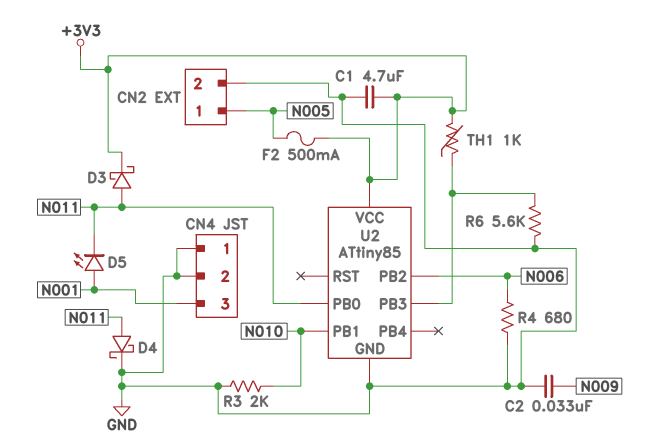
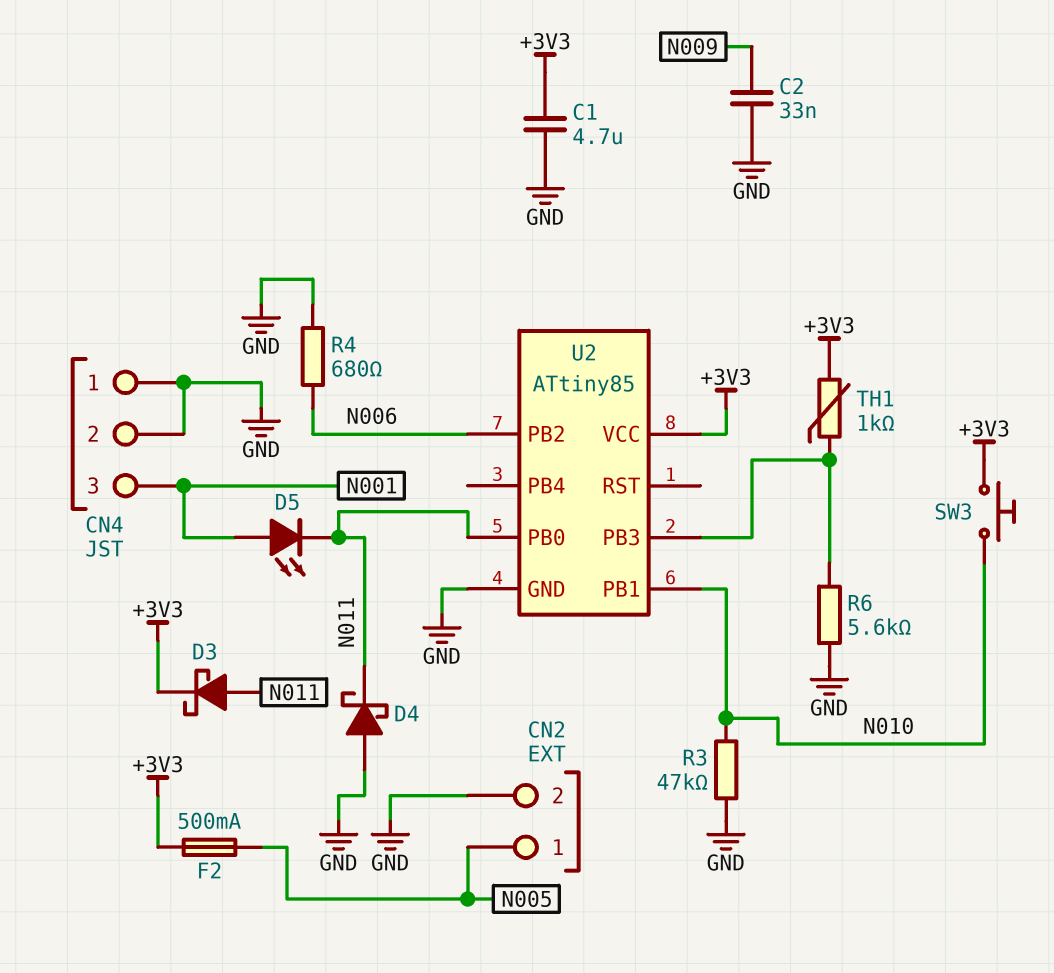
D4: schottky (A N011, K GND) -> schottky (A GND, K N011)
R3: 2k (GND, N010) -> 47k (GND, N010)
SW3: none -> button (+3V3, N010)

